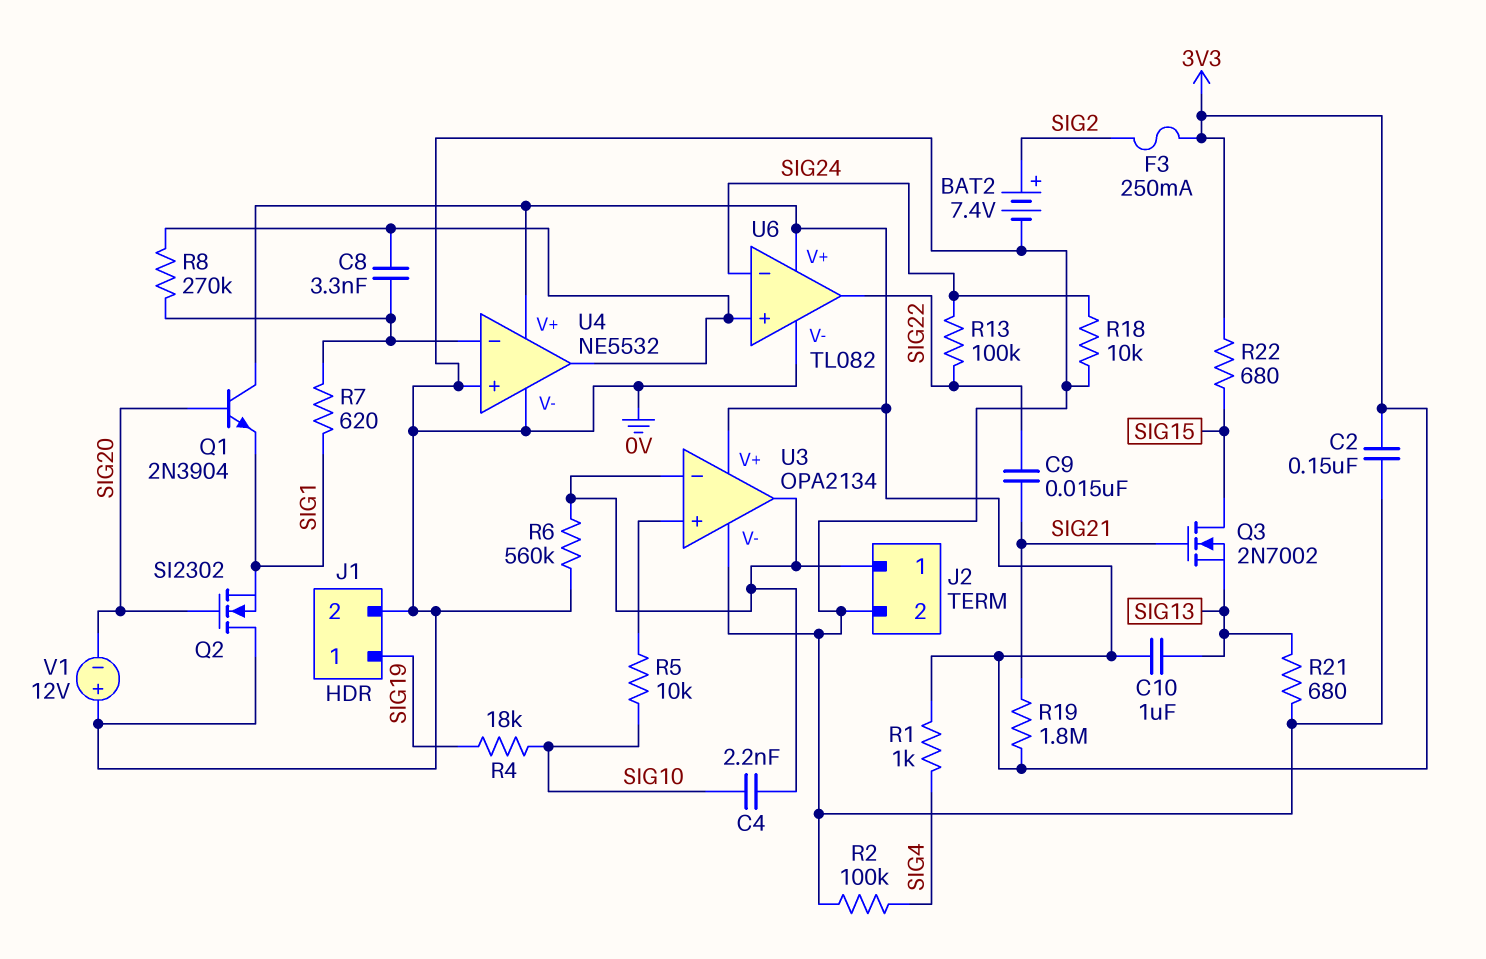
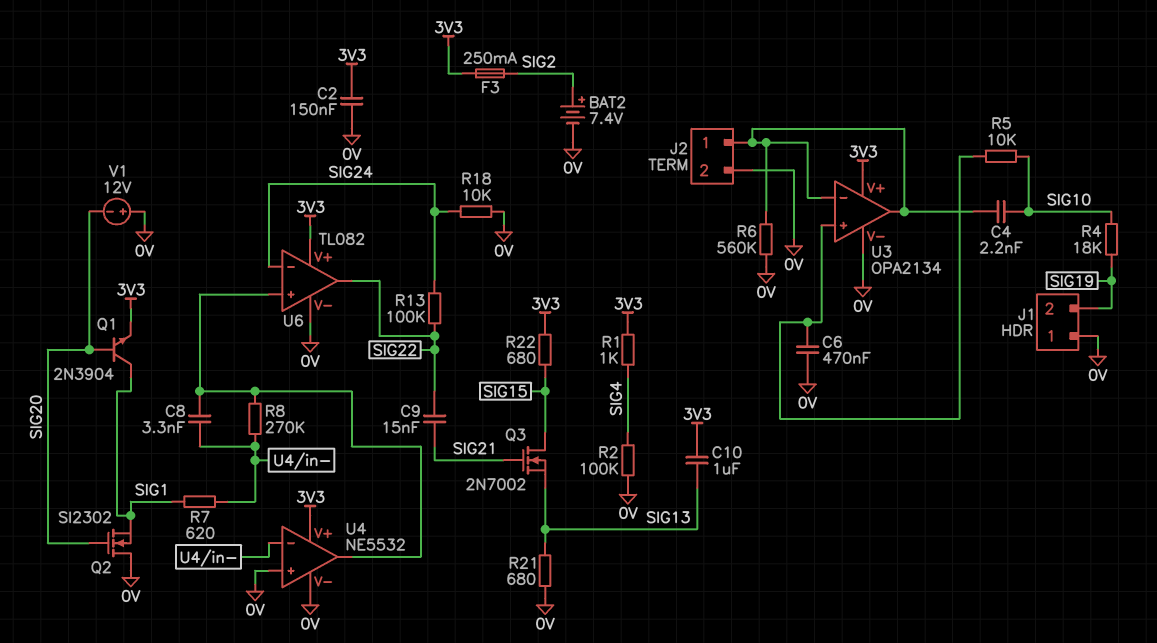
C6: none -> 470nF (0V, U3/in+)
J1 pin 1: SIG19 -> 0V
J1 pin 2: 0V -> SIG19
Q1: NPN 2N3904 (B SIG20, C 3V3, E SIG1) -> NPN 2N3904 (B SIG20, C SIG1, E 3V3)
R19: 1.8M (3V3, SIG21) -> none

